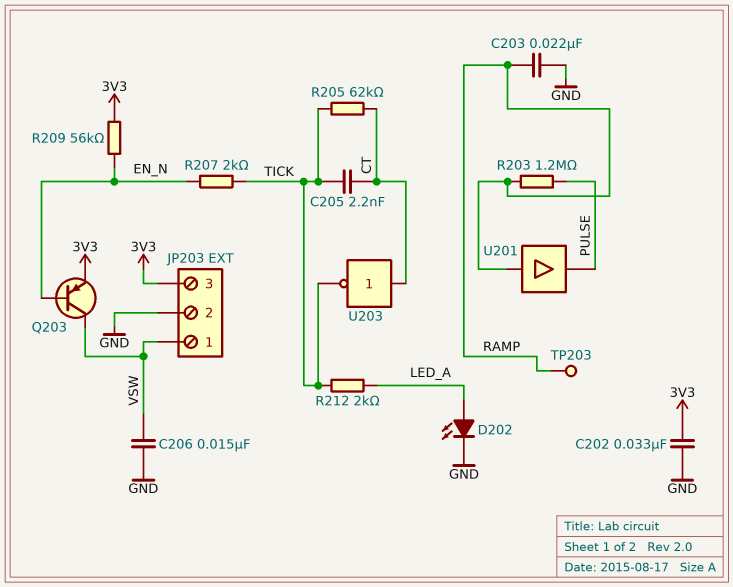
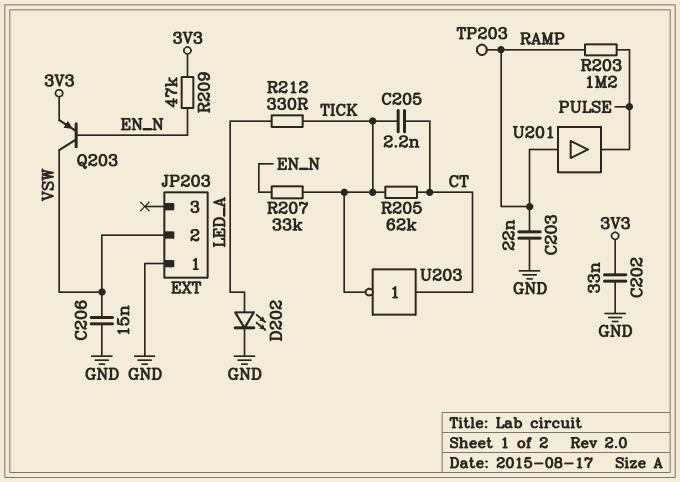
JP203 pin 1: VSW -> GND
JP203 pin 2: GND -> VSW
JP203 pin 3: 3V3 -> none
R207: 2k (EN_N, TICK) -> 33k (EN_N, TICK)
R209: 56k (3V3, EN_N) -> 47k (3V3, EN_N)
R212: 2k (LED_A, TICK) -> 330 (LED_A, TICK)

